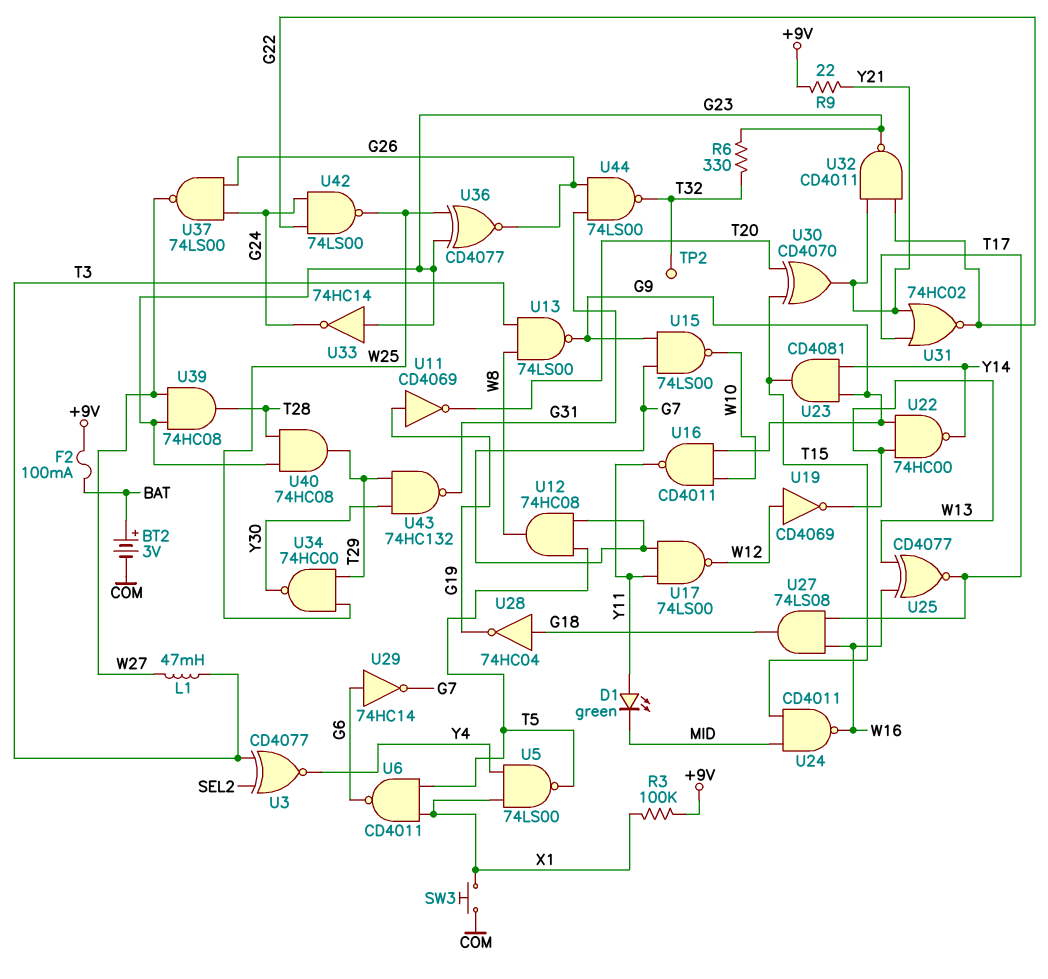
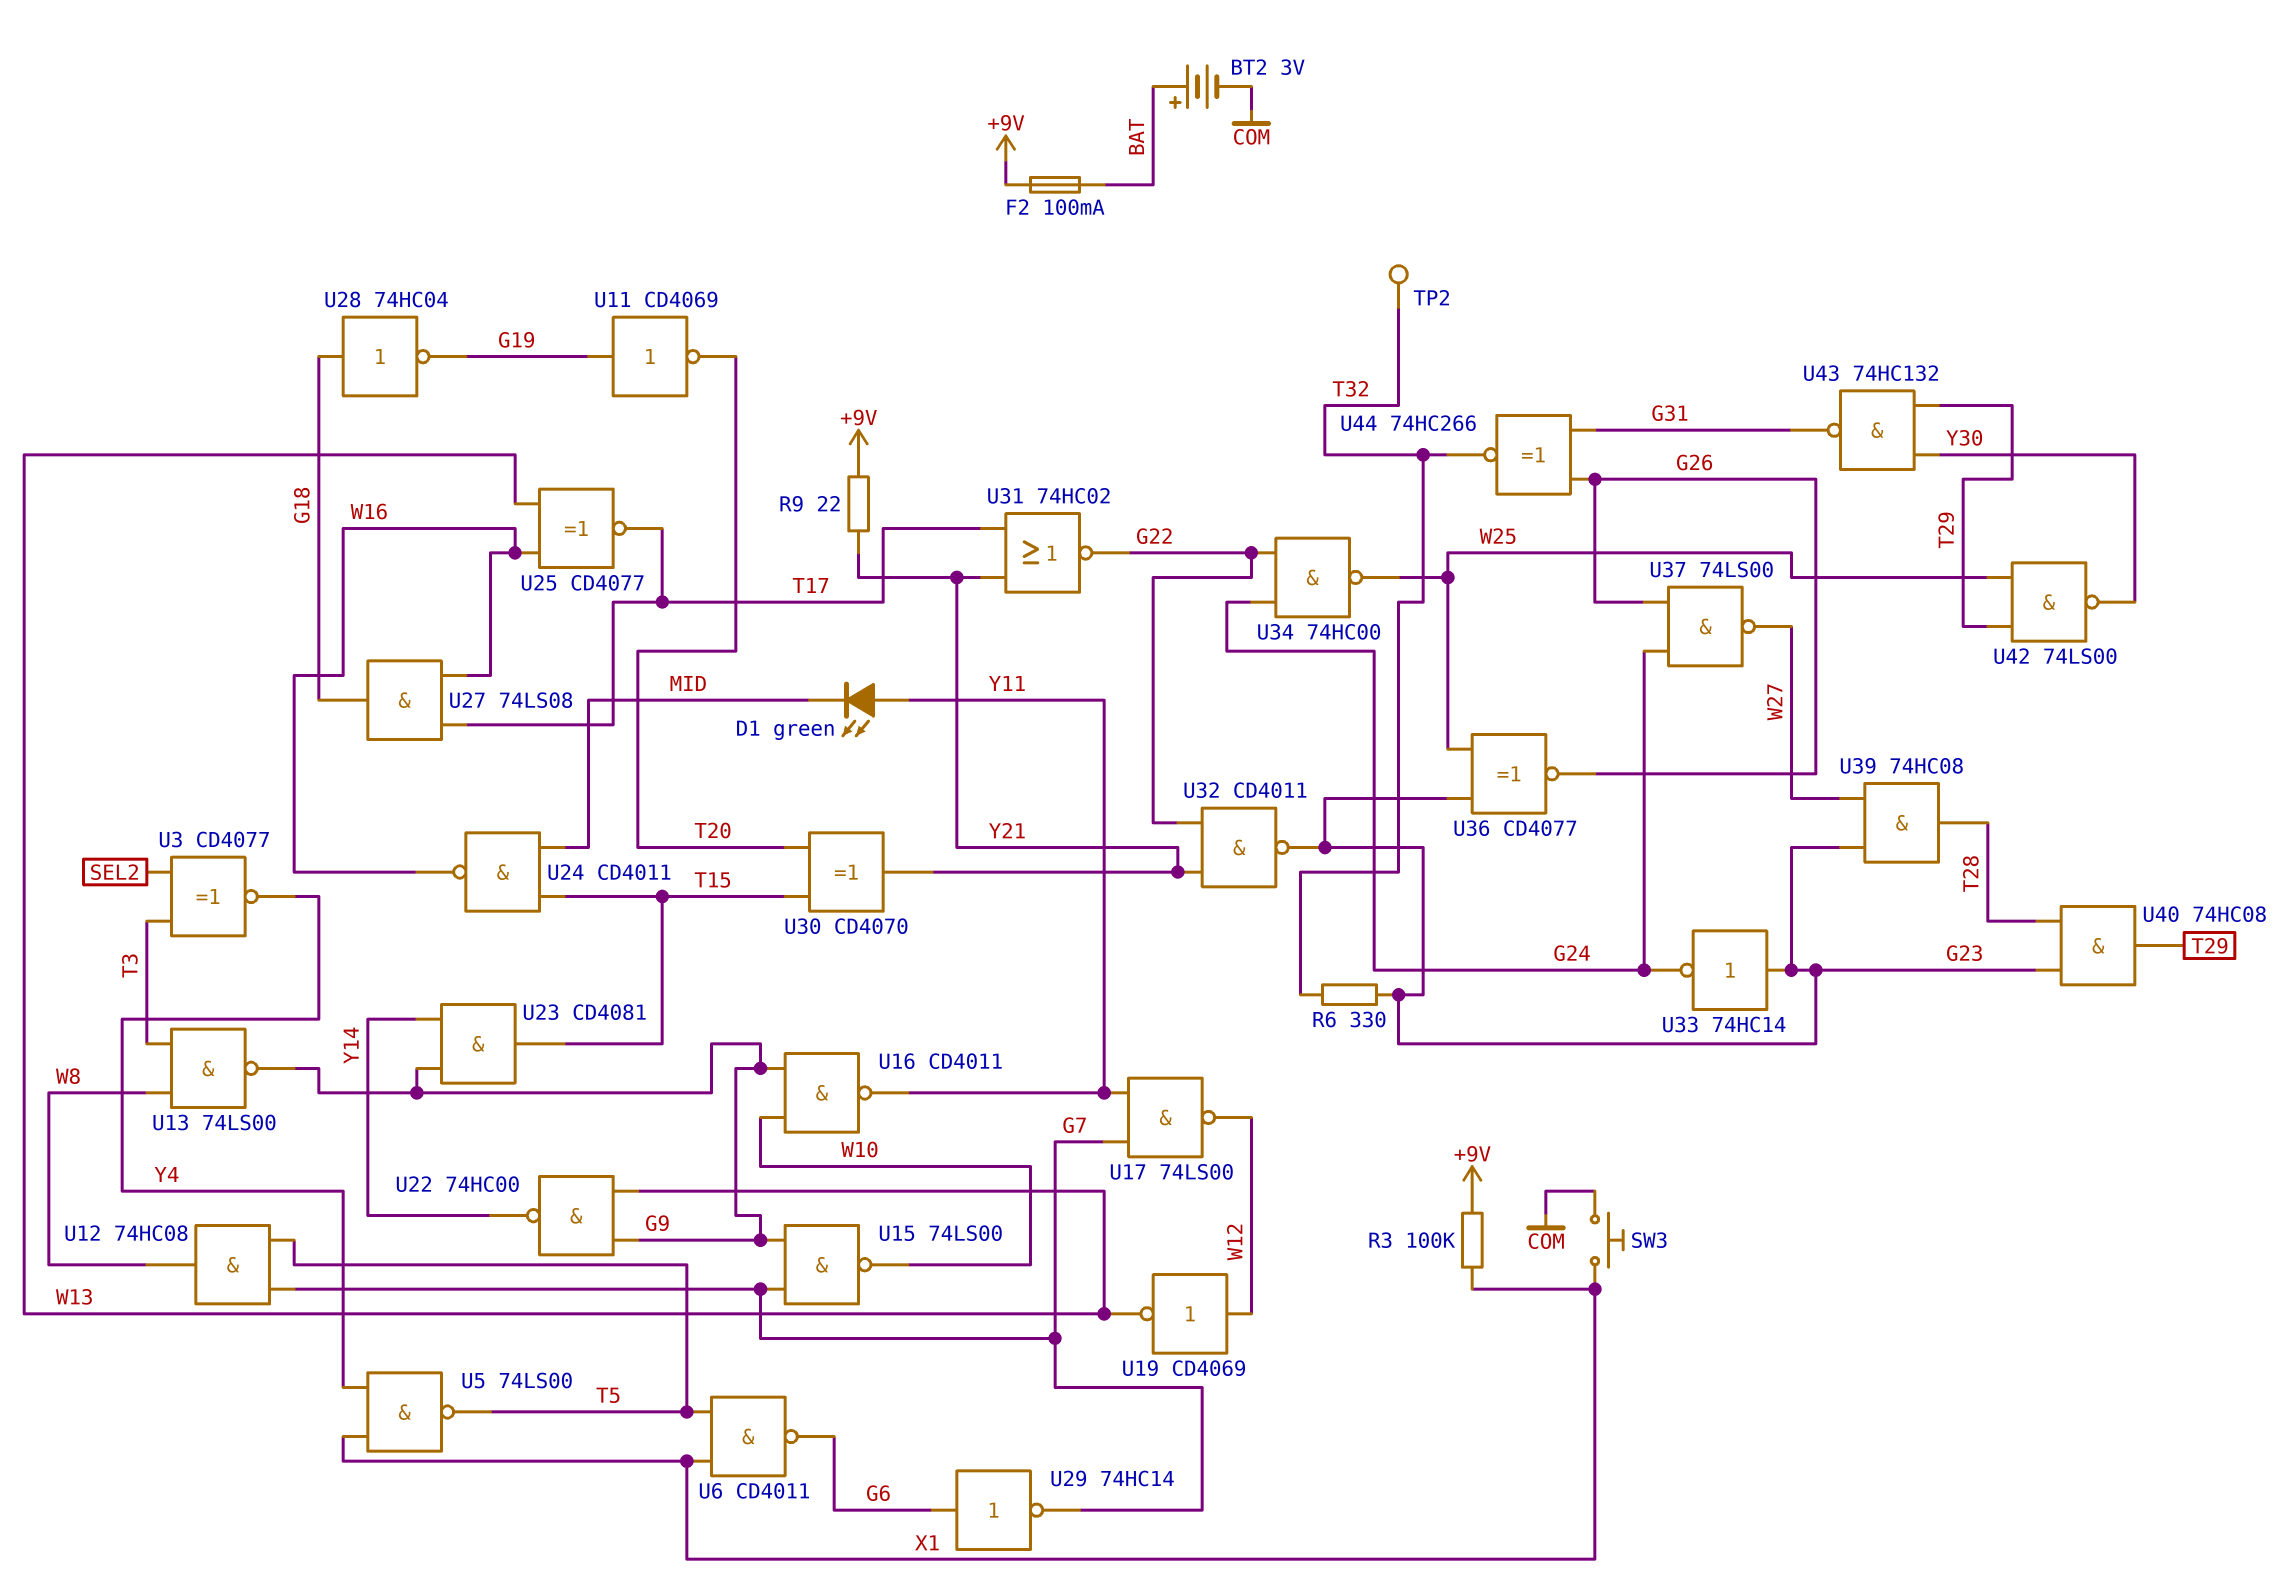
L1: 47mH (T3, W27) -> none
U34: NAND 74HC00 (in T29, in W25, out Y30) -> NAND 74HC00 (in G22, in G24, out W25)
U42: NAND 74LS00 (in G22, in G24, out W25) -> NAND 74LS00 (in T29, in W25, out Y30)
U44: NAND 74LS00 (in G26, in G31, out T32) -> XNOR 74HC266 (in G26, in G31, out T32)

